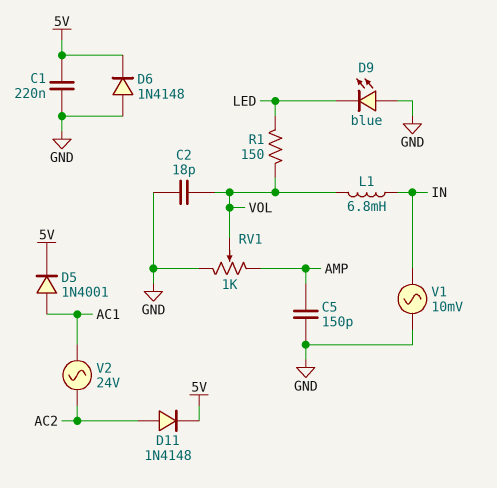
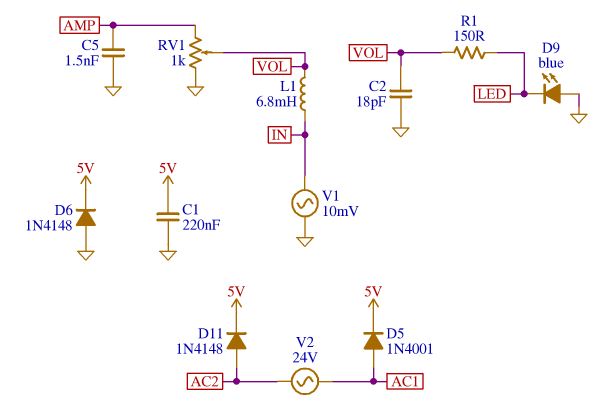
C5: 150pF (AMP, GND) -> 1.5nF (AMP, GND)

